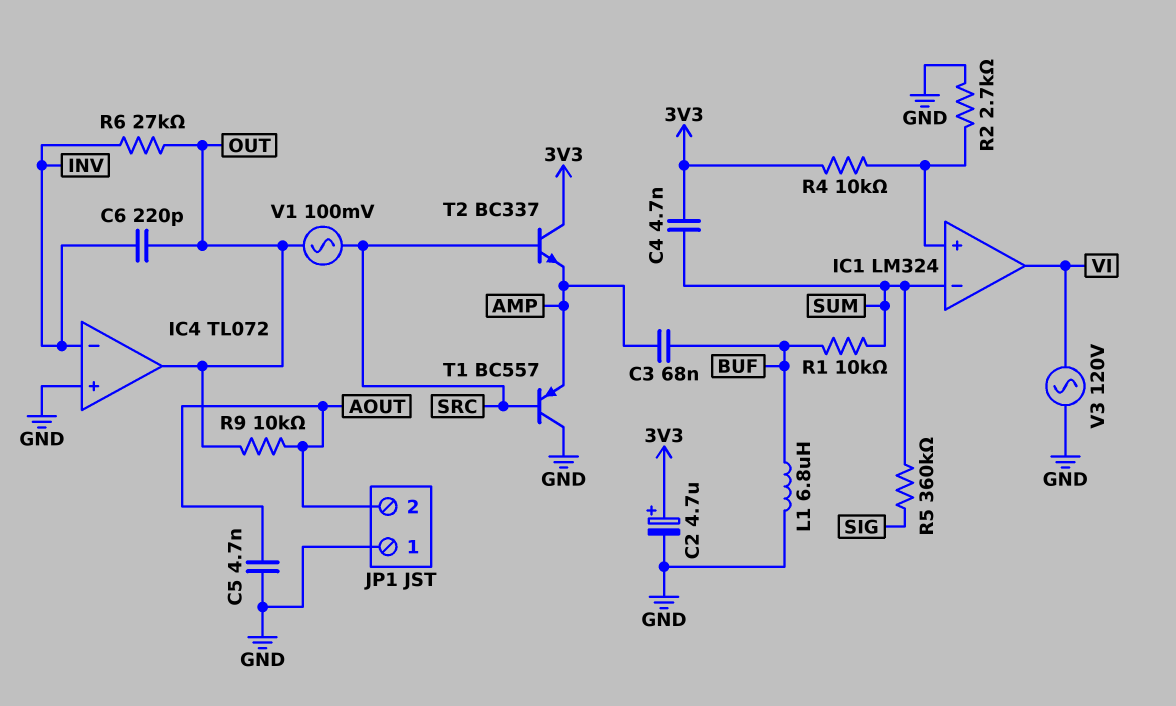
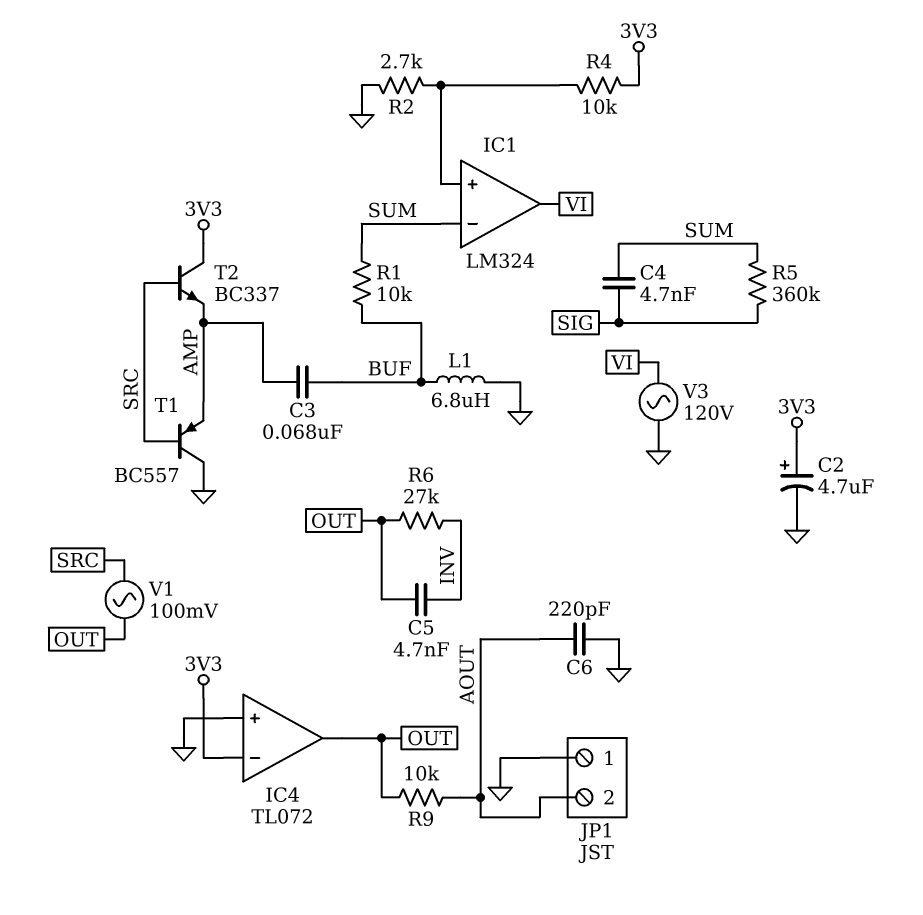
C4: 4.7nF (3V3, SUM) -> 4.7nF (SIG, SUM)
C5: 4.7nF (AOUT, GND) -> 4.7nF (INV, OUT)
C6: 220pF (INV, OUT) -> 220pF (AOUT, GND)
IC4 pin in-: INV -> 3V3

